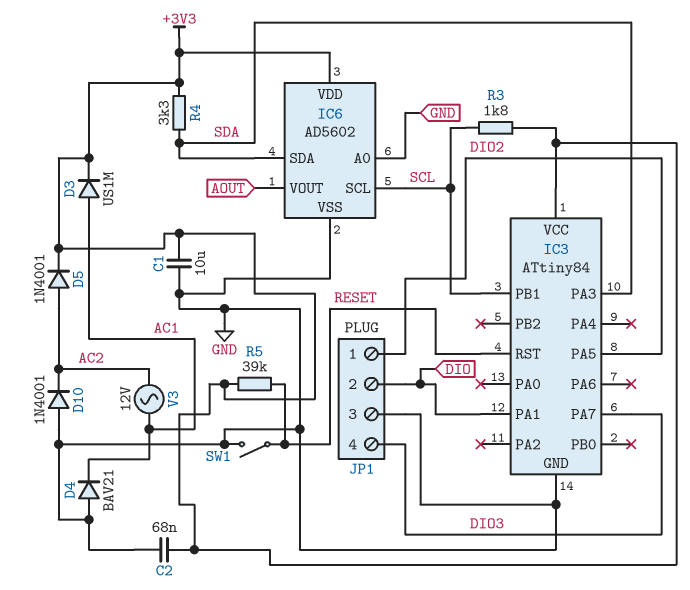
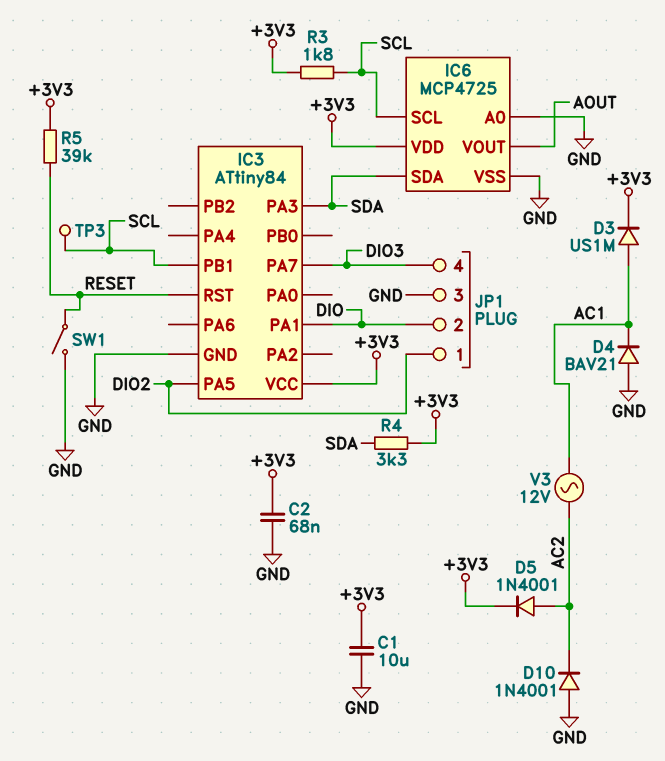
IC6: AD5602 -> MCP4725
TP3: none -> test point (SCL)

